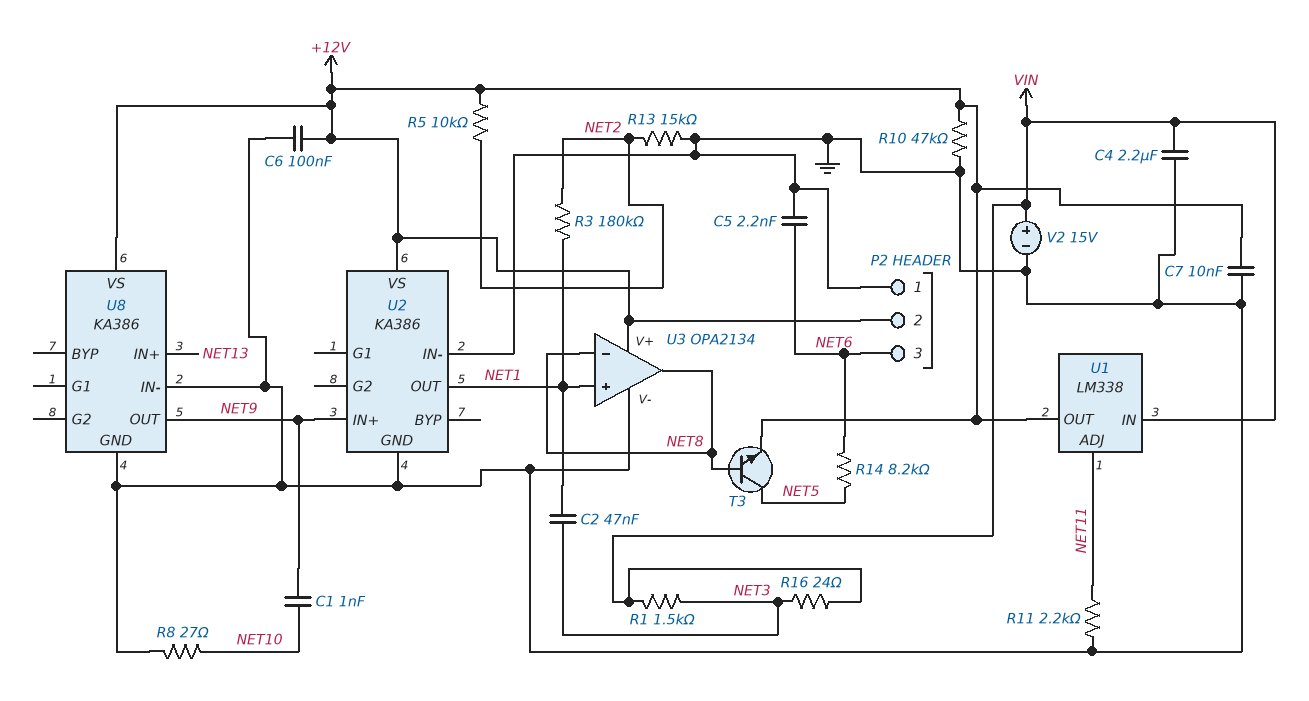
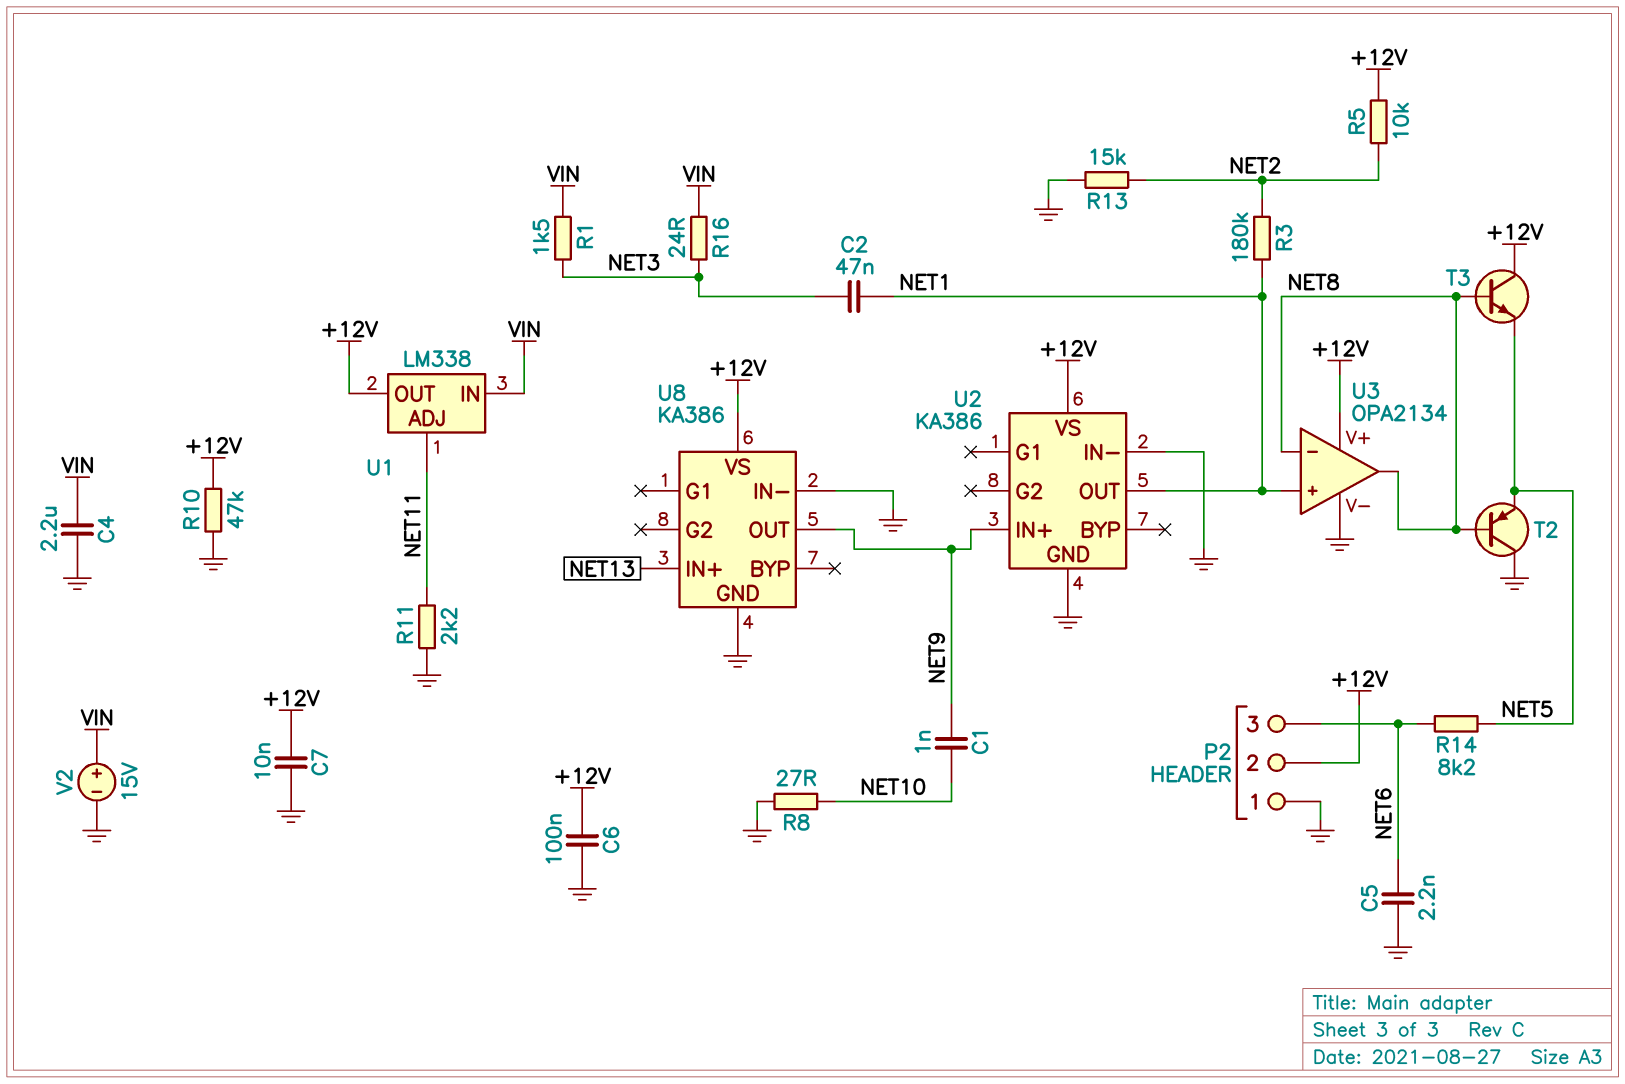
T2: none -> PNP (B NET8, C GND, E NET5)
T3: NPN (B NET8, C NET5, E +12V) -> NPN (B NET8, C +12V, E NET5)

